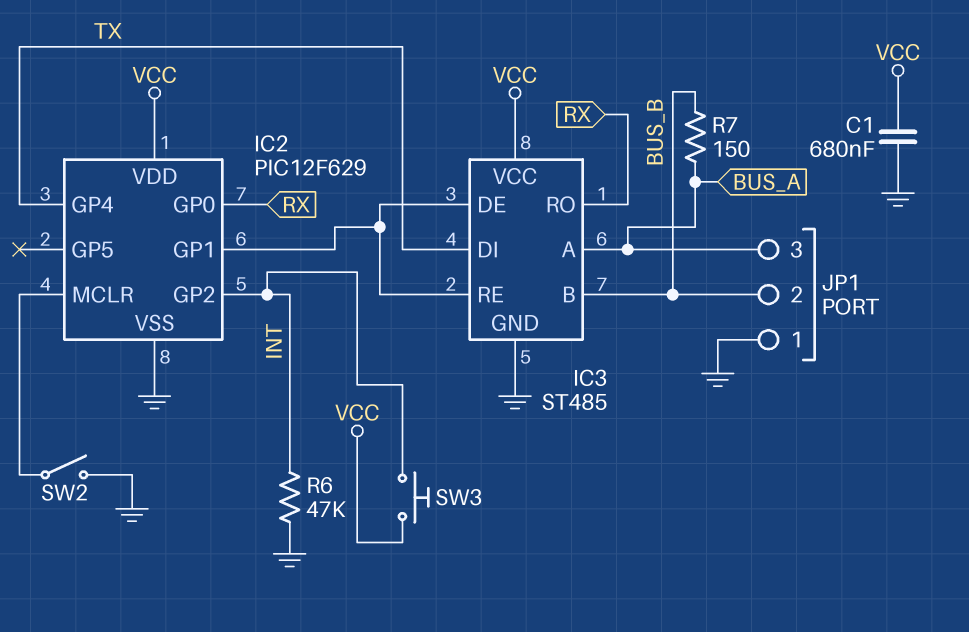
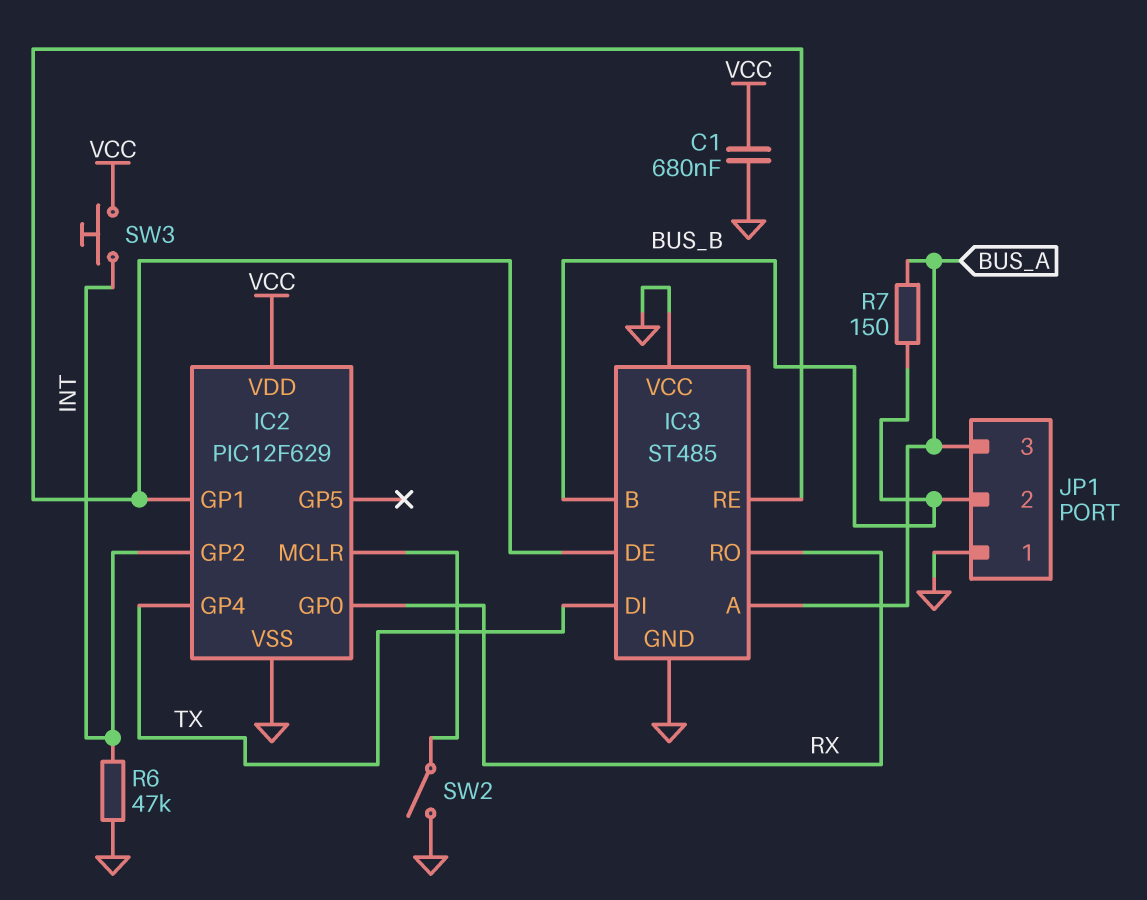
IC3 pin VCC: VCC -> GND

